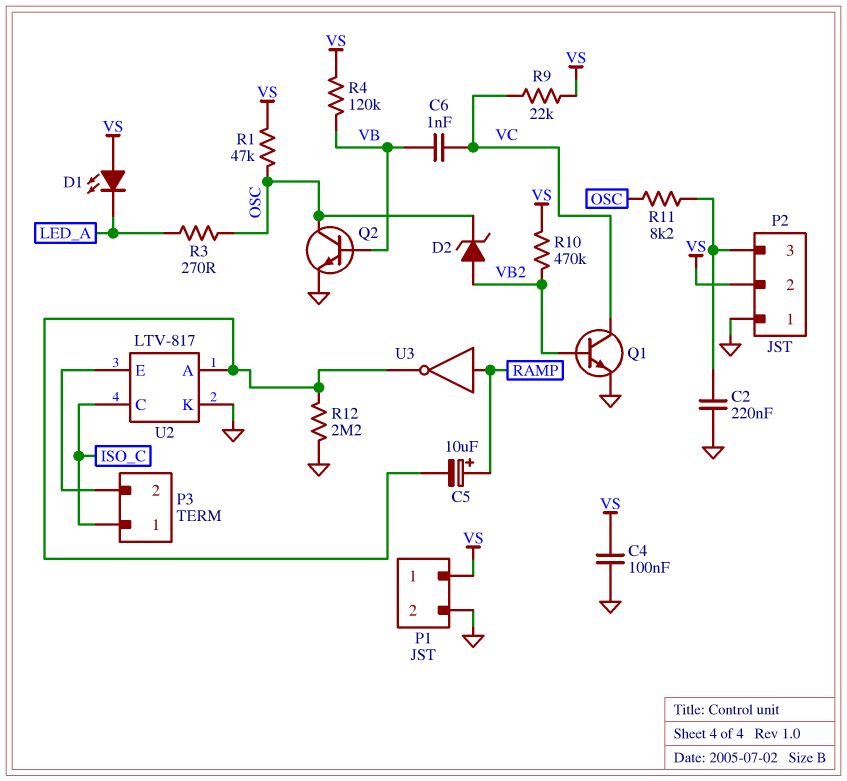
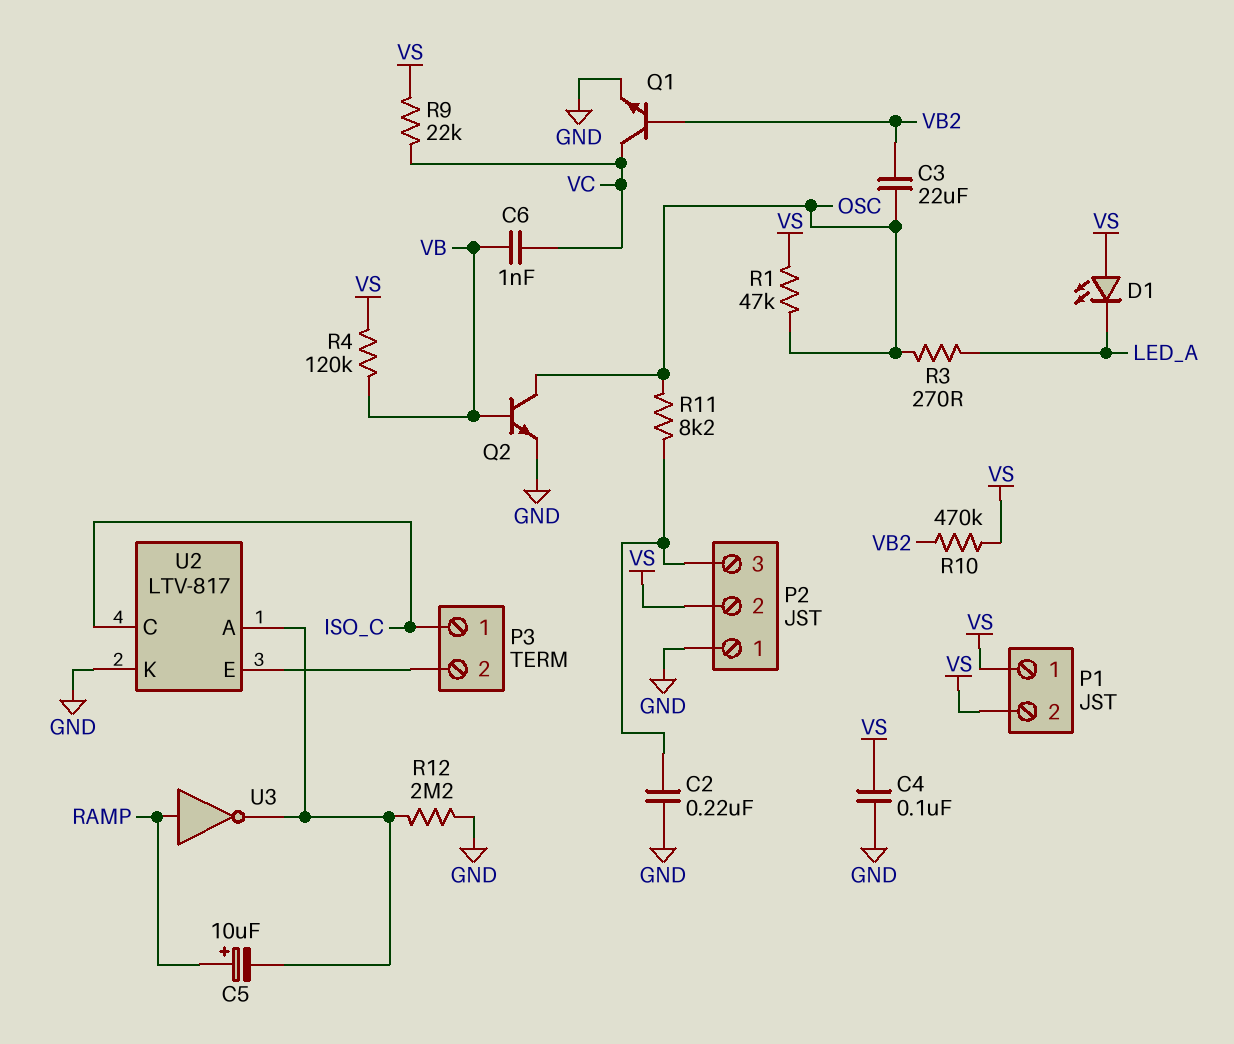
C3: none -> 22uF (OSC, VB2)
D2: zener (A VB2, K OSC) -> none
P1 pin 2: GND -> VS

